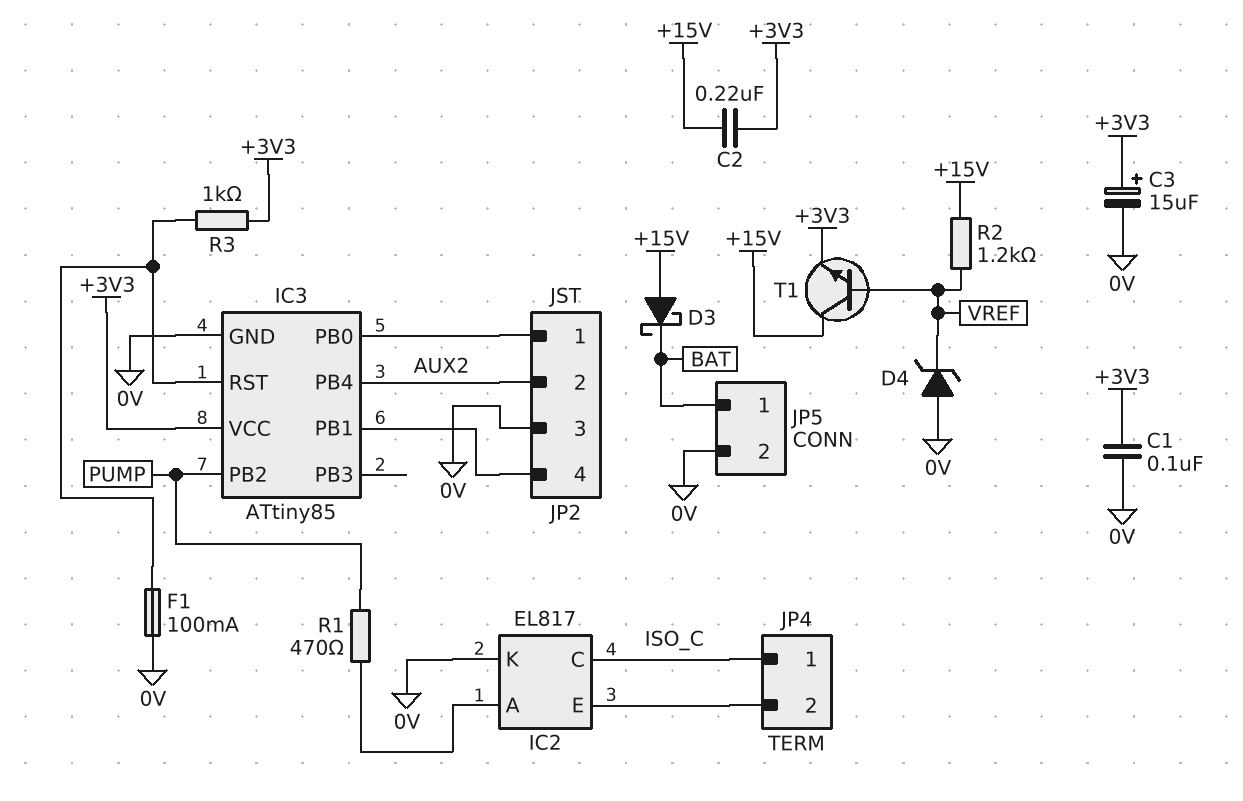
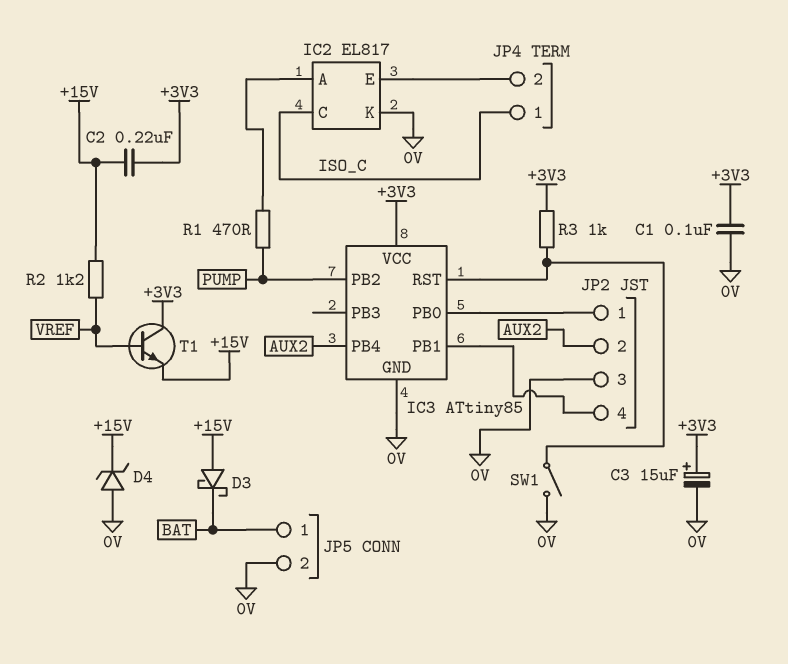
D4: zener (A 0V, K VREF) -> zener (A 0V, K +15V)
F1: 100mA (0V, IC3/RST) -> none
SW1: none -> switch (0V, IC3/RST)
T1: NPN (B VREF, C +15V, E +3V3) -> NPN (B VREF, C +3V3, E +15V)

